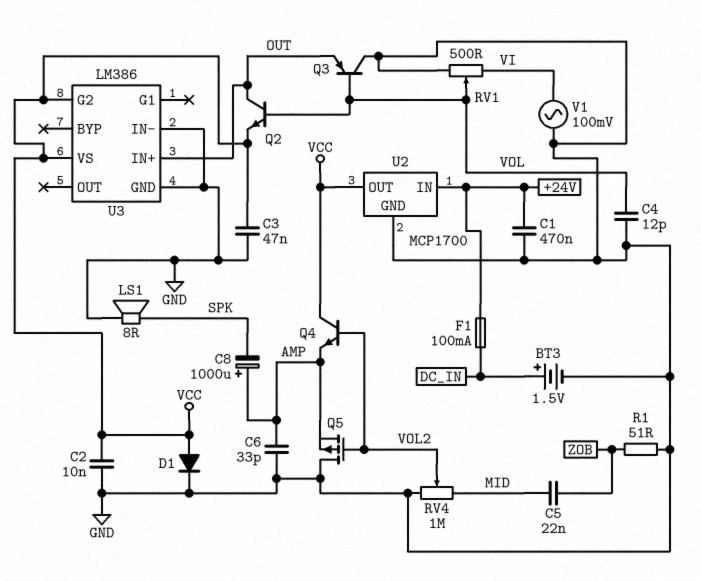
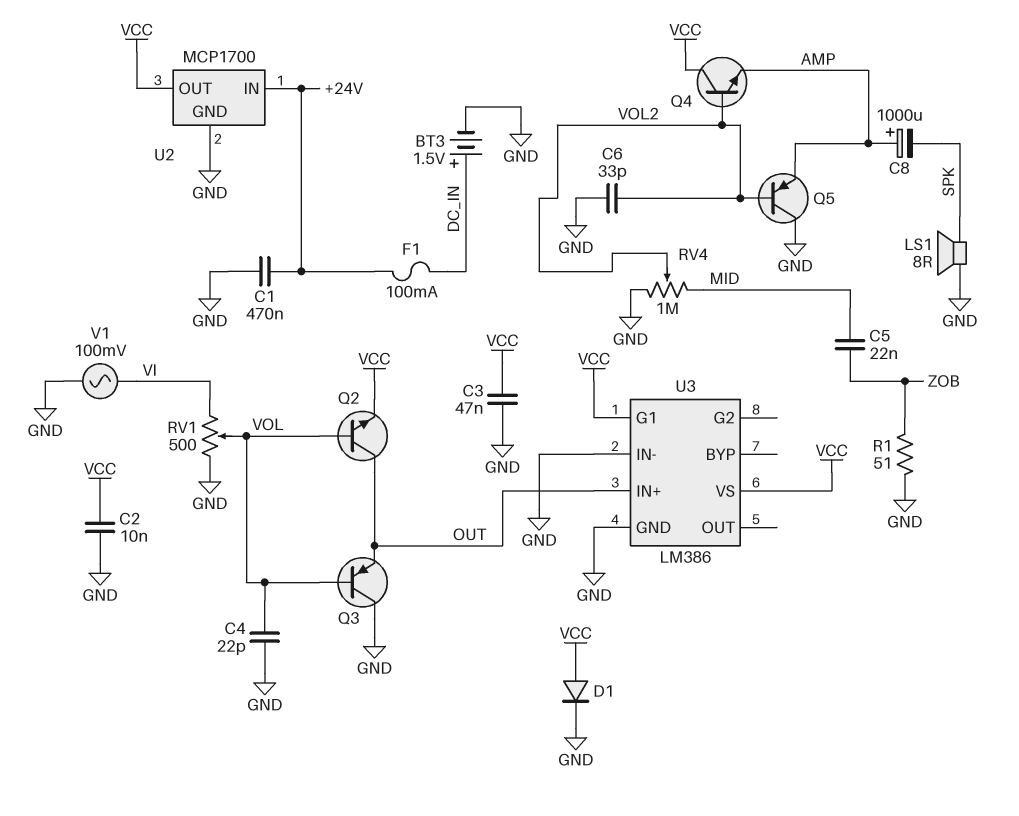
C4: 12pF (GND, VOL) -> 22pF (GND, VOL)
C6: 33pF (AMP, GND) -> 33pF (GND, VOL2)
Q5: PMOS (G VOL2, D GND, S AMP) -> PNP (B VOL2, C GND, E AMP)
U3 pin G1: none -> VCC
U3 pin G2: VCC -> none

